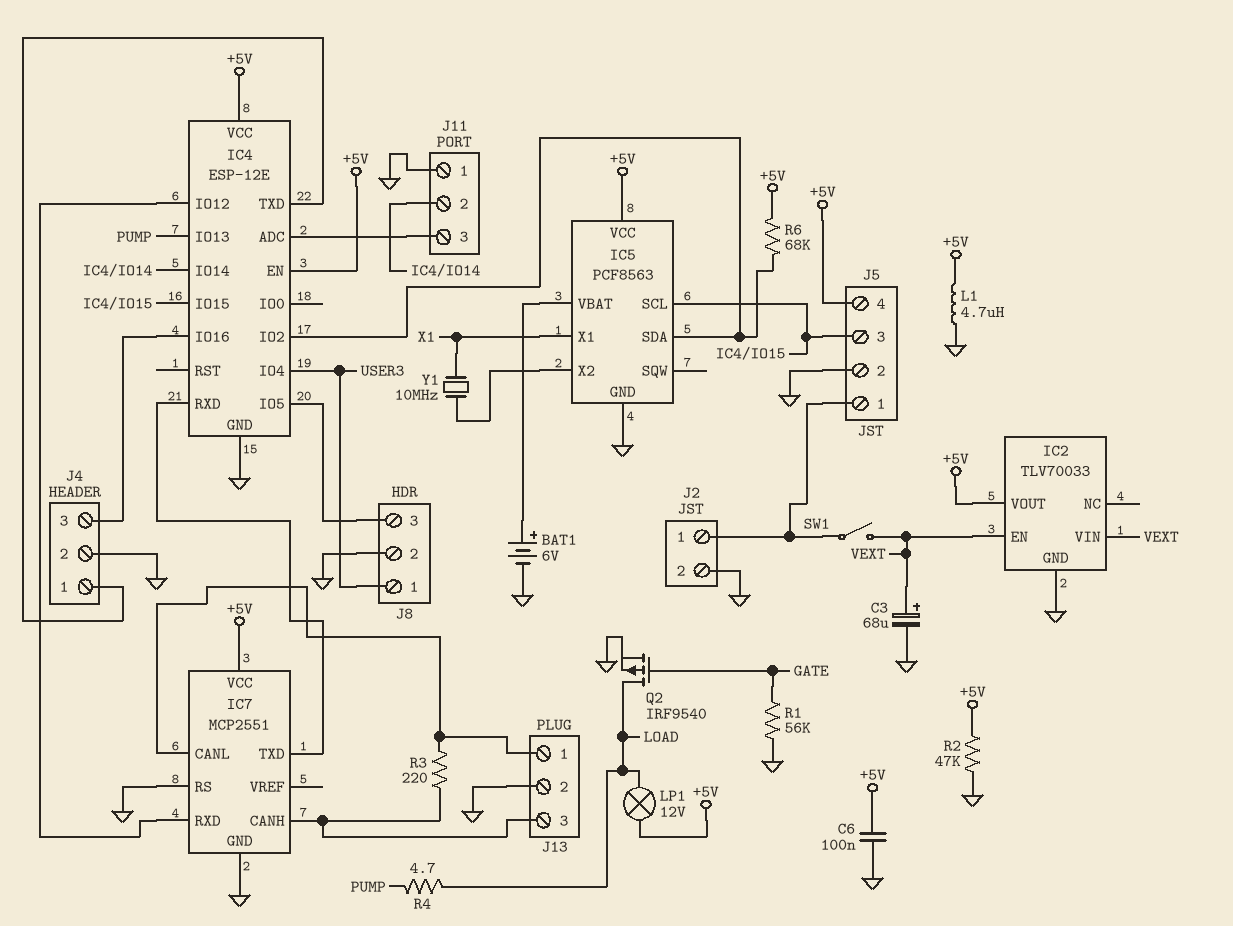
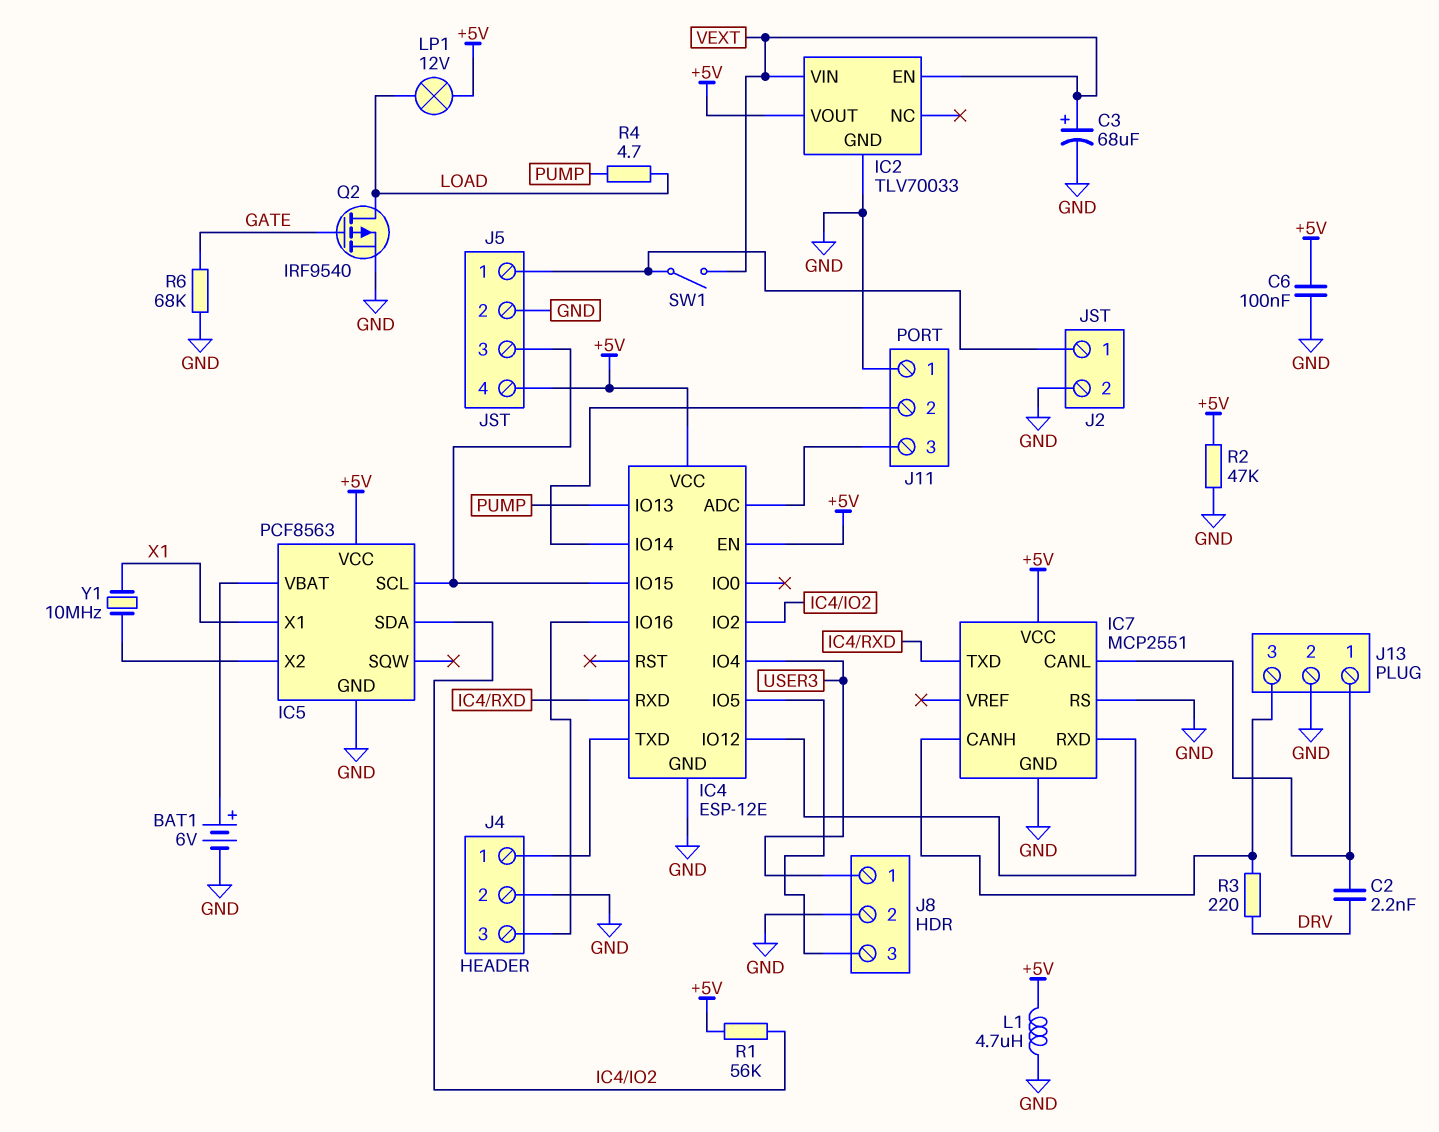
C2: none -> 2.2nF (DRV, IC7/CANL)
R1: 56k (GATE, GND) -> 56k (+5V, IC4/IO2)
R3: 220 (IC7/CANH, IC7/CANL) -> 220 (DRV, IC7/CANH)
R6: 68k (+5V, IC4/IO2) -> 68k (GATE, GND)

